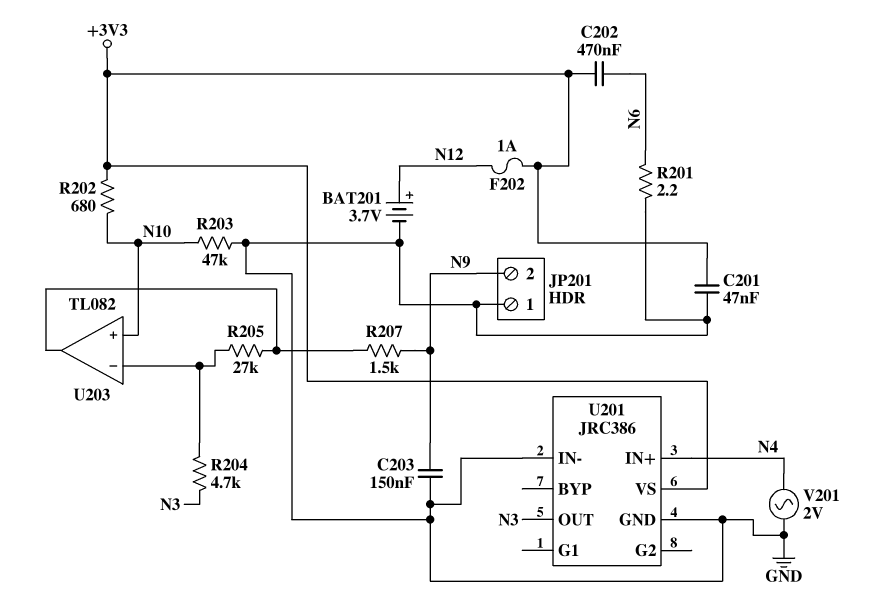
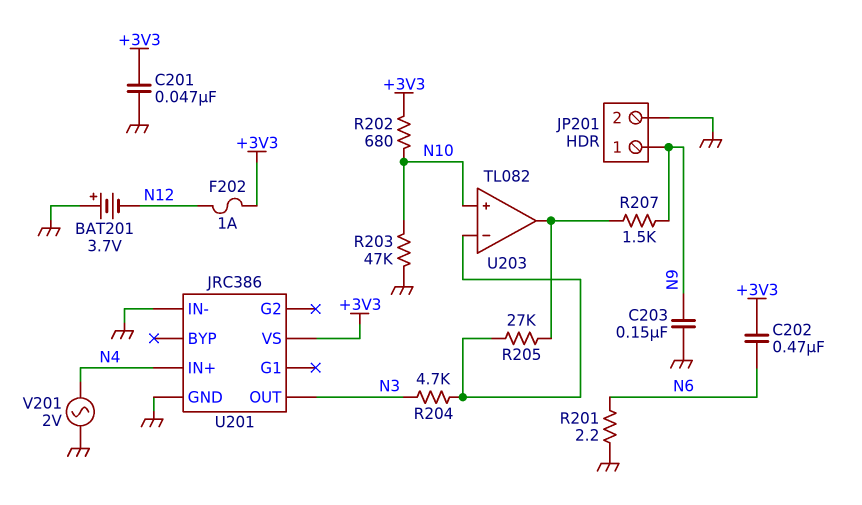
BAT201: 3.7V (plus N12, minus GND) -> 3.7V (plus GND, minus N12)
JP201 pin 1: GND -> N9
JP201 pin 2: N9 -> GND

